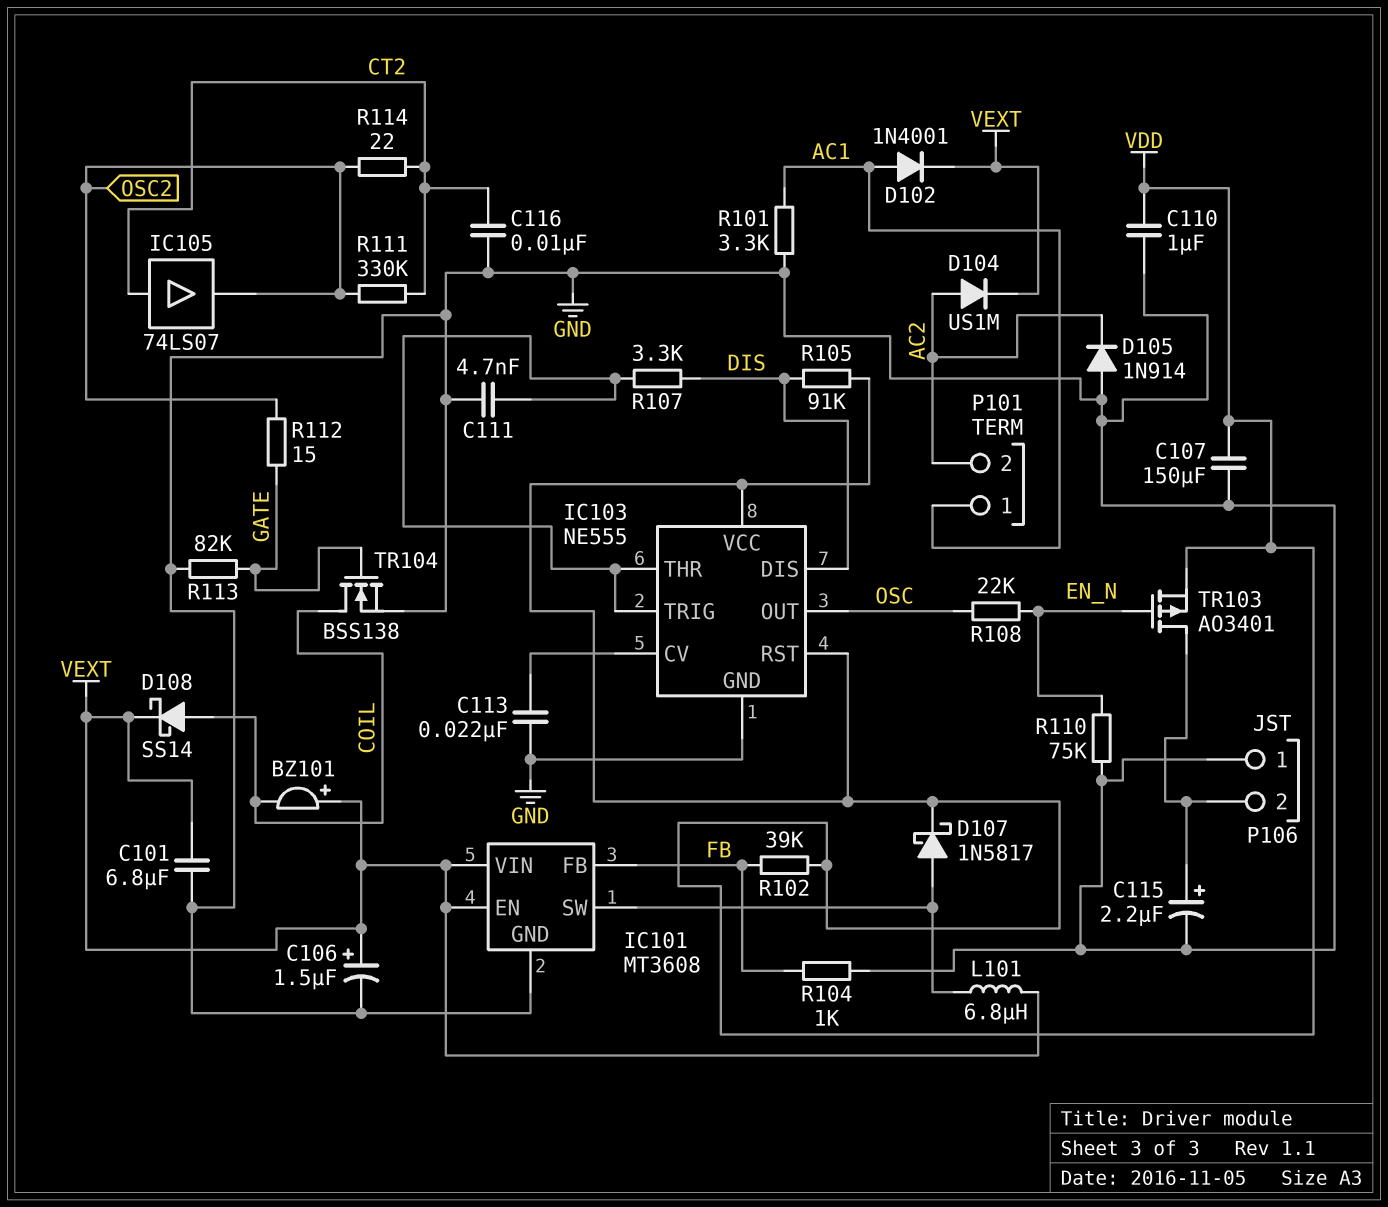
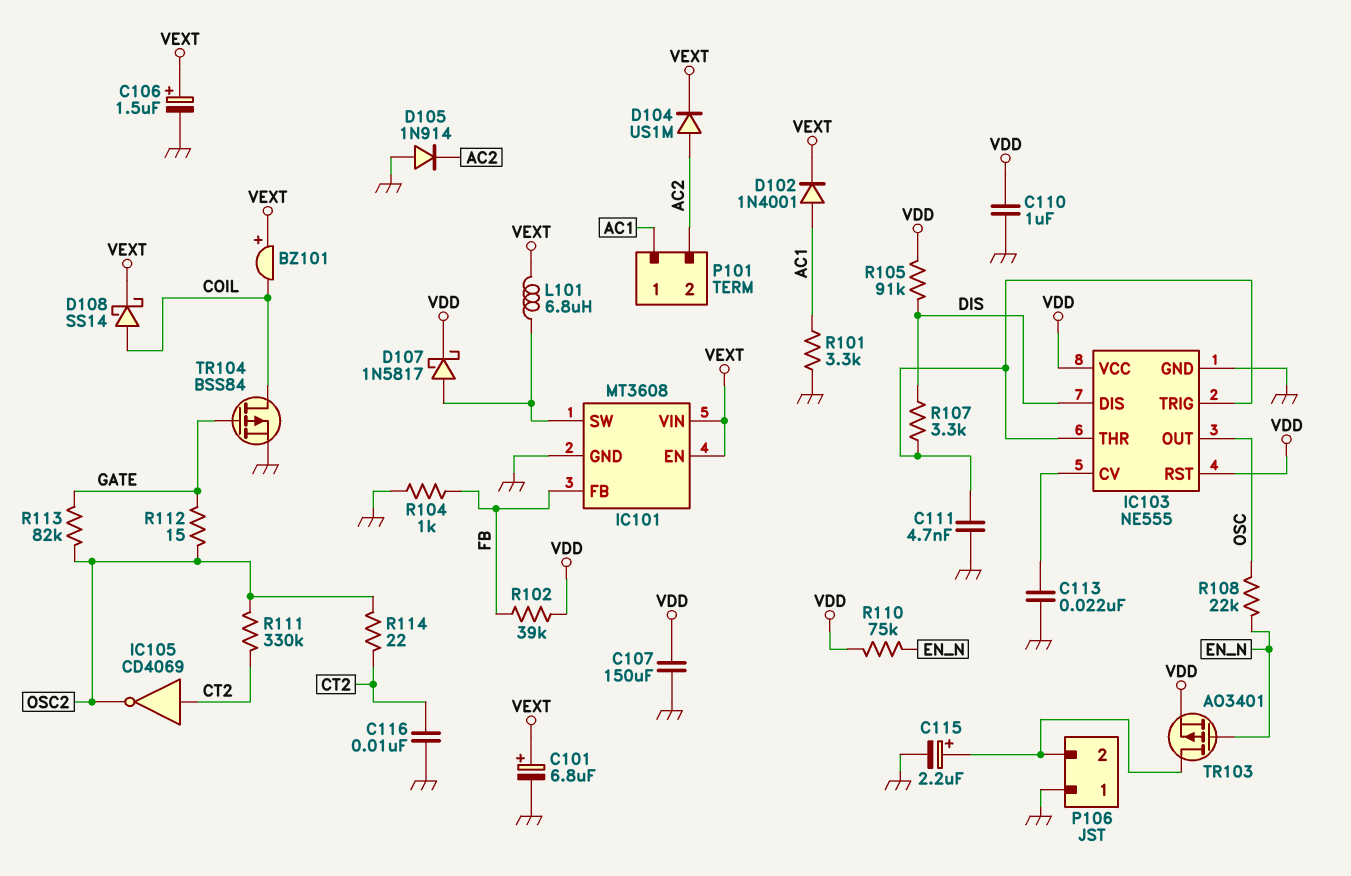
C101: 6.8uF (GND, VEXT) -> 6.8uF (plus VEXT, minus GND)
IC105: buffer 74LS07 (in CT2, out OSC2) -> NOT CD4069 (in CT2, out OSC2)
R110: 75k (EN_N, GND) -> 75k (EN_N, VDD)
R113: 82k (GATE, GND) -> 82k (GATE, OSC2)
TR104: NMOS BSS138 (G GATE, D COIL, S GND) -> PMOS BSS84 (G GATE, D COIL, S GND)

